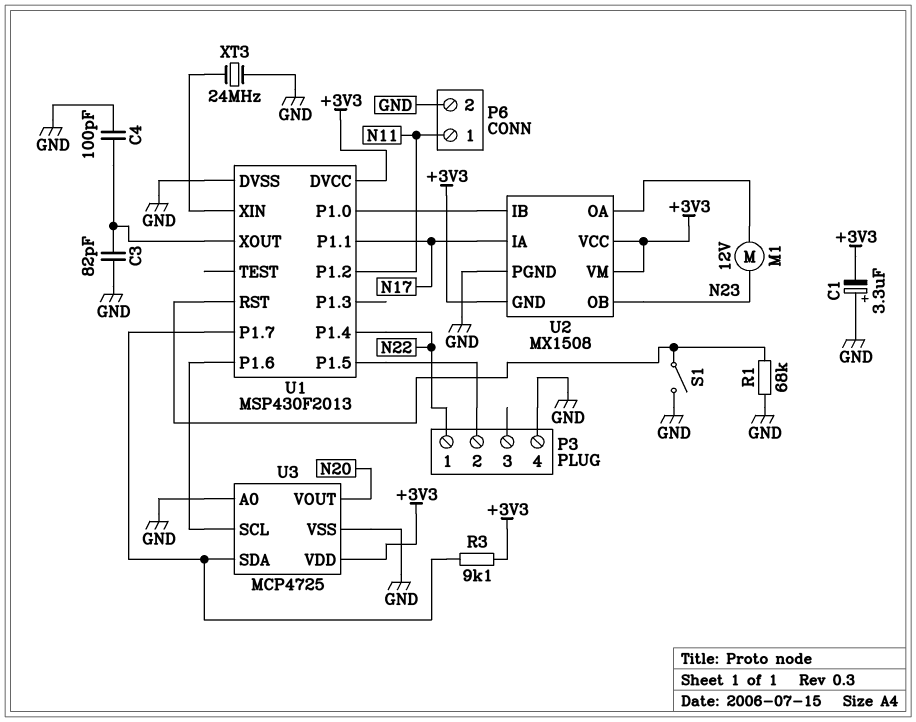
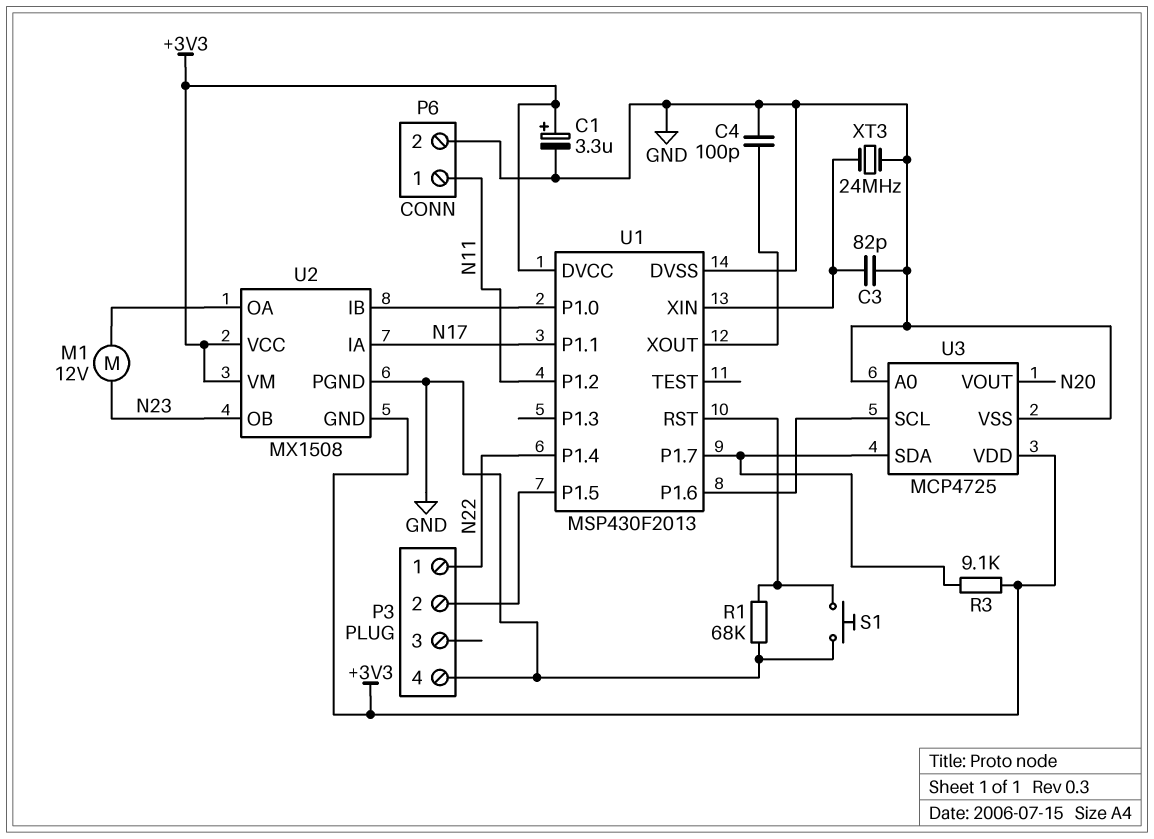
C1: 3.3uF (plus GND, minus +3V3) -> 3.3uF (plus +3V3, minus GND)
C3: 82pF (GND, U1/XOUT) -> 82pF (GND, U1/XIN)
S1: switch (GND, U1/RST) -> button (GND, U1/RST)

